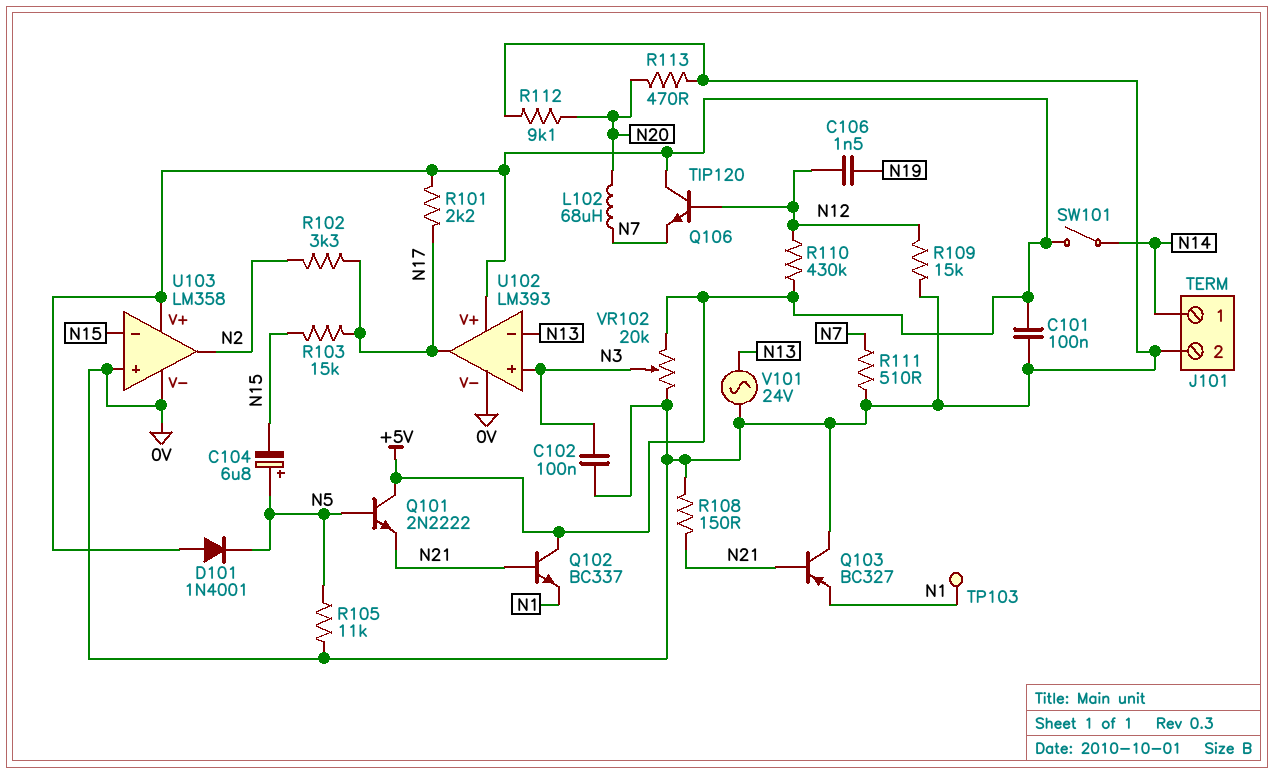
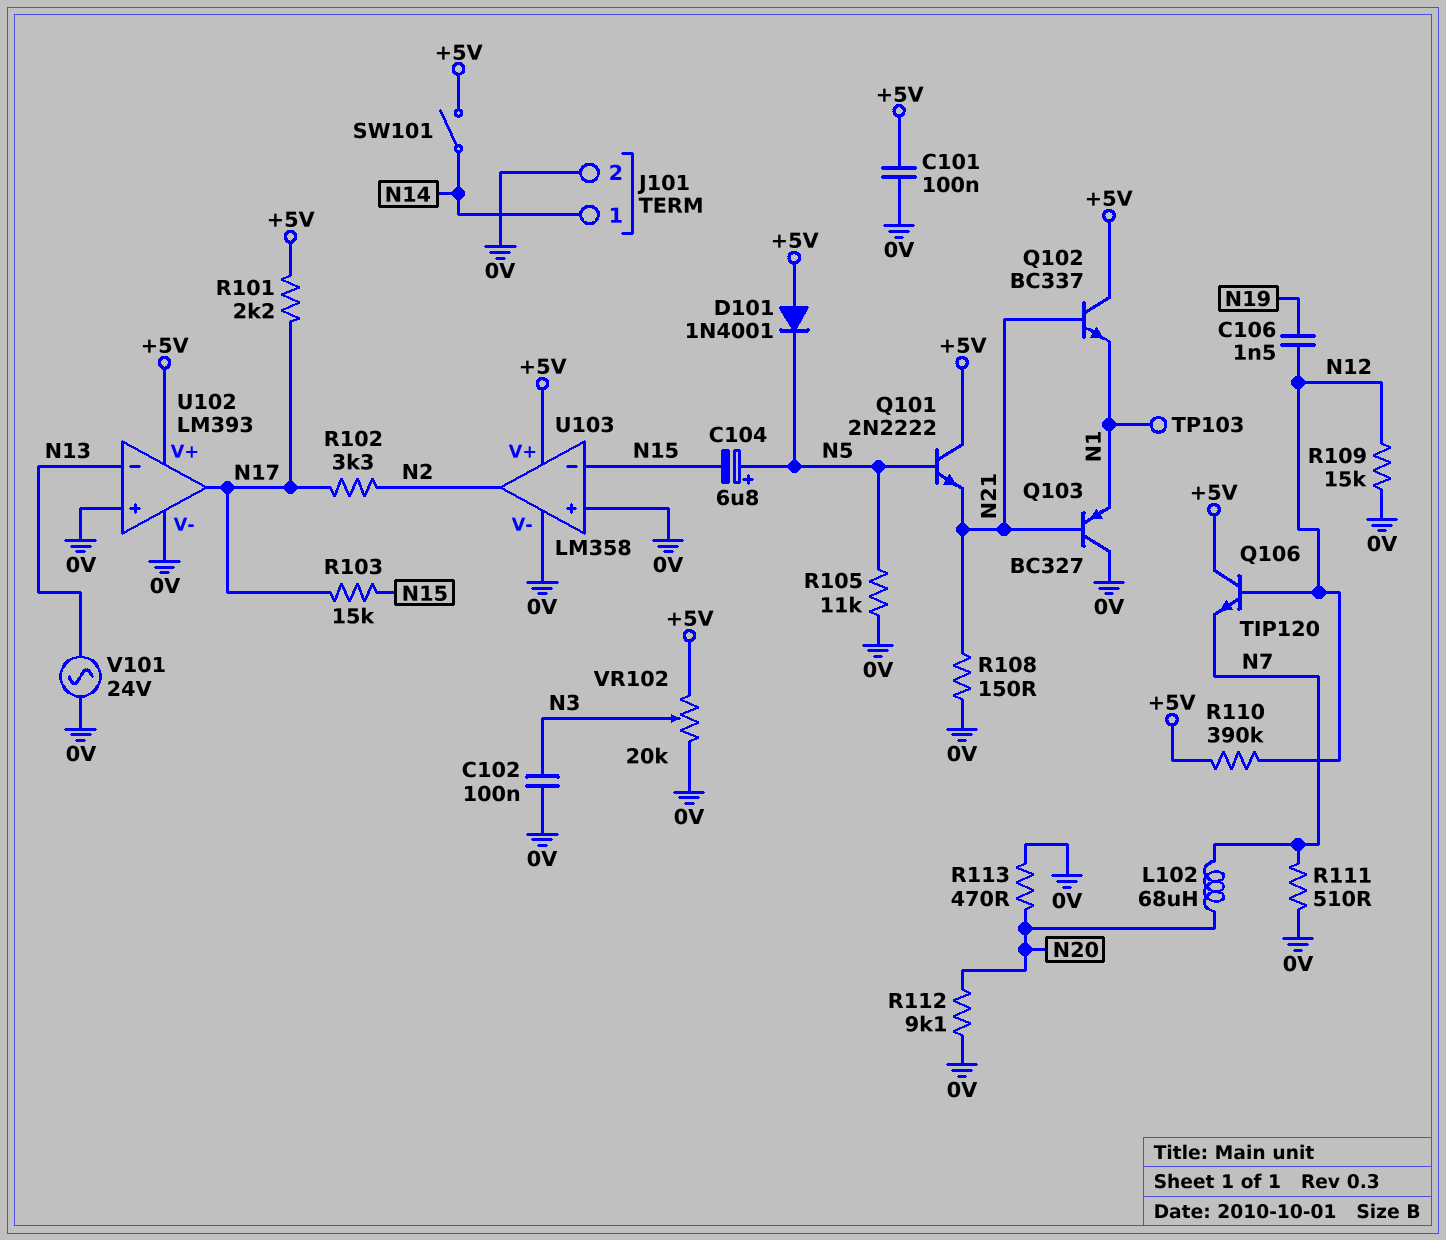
R110: 430k (+5V, N12) -> 390k (+5V, N12)
U102 pin in+: N3 -> 0V

